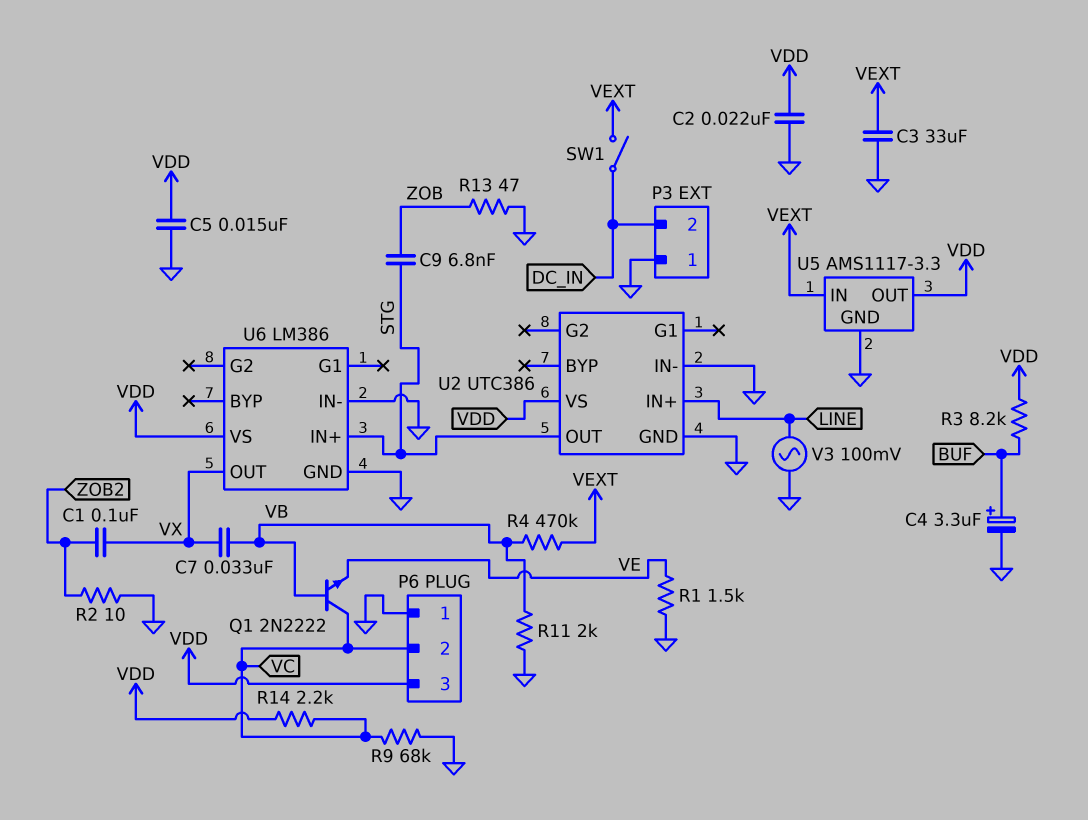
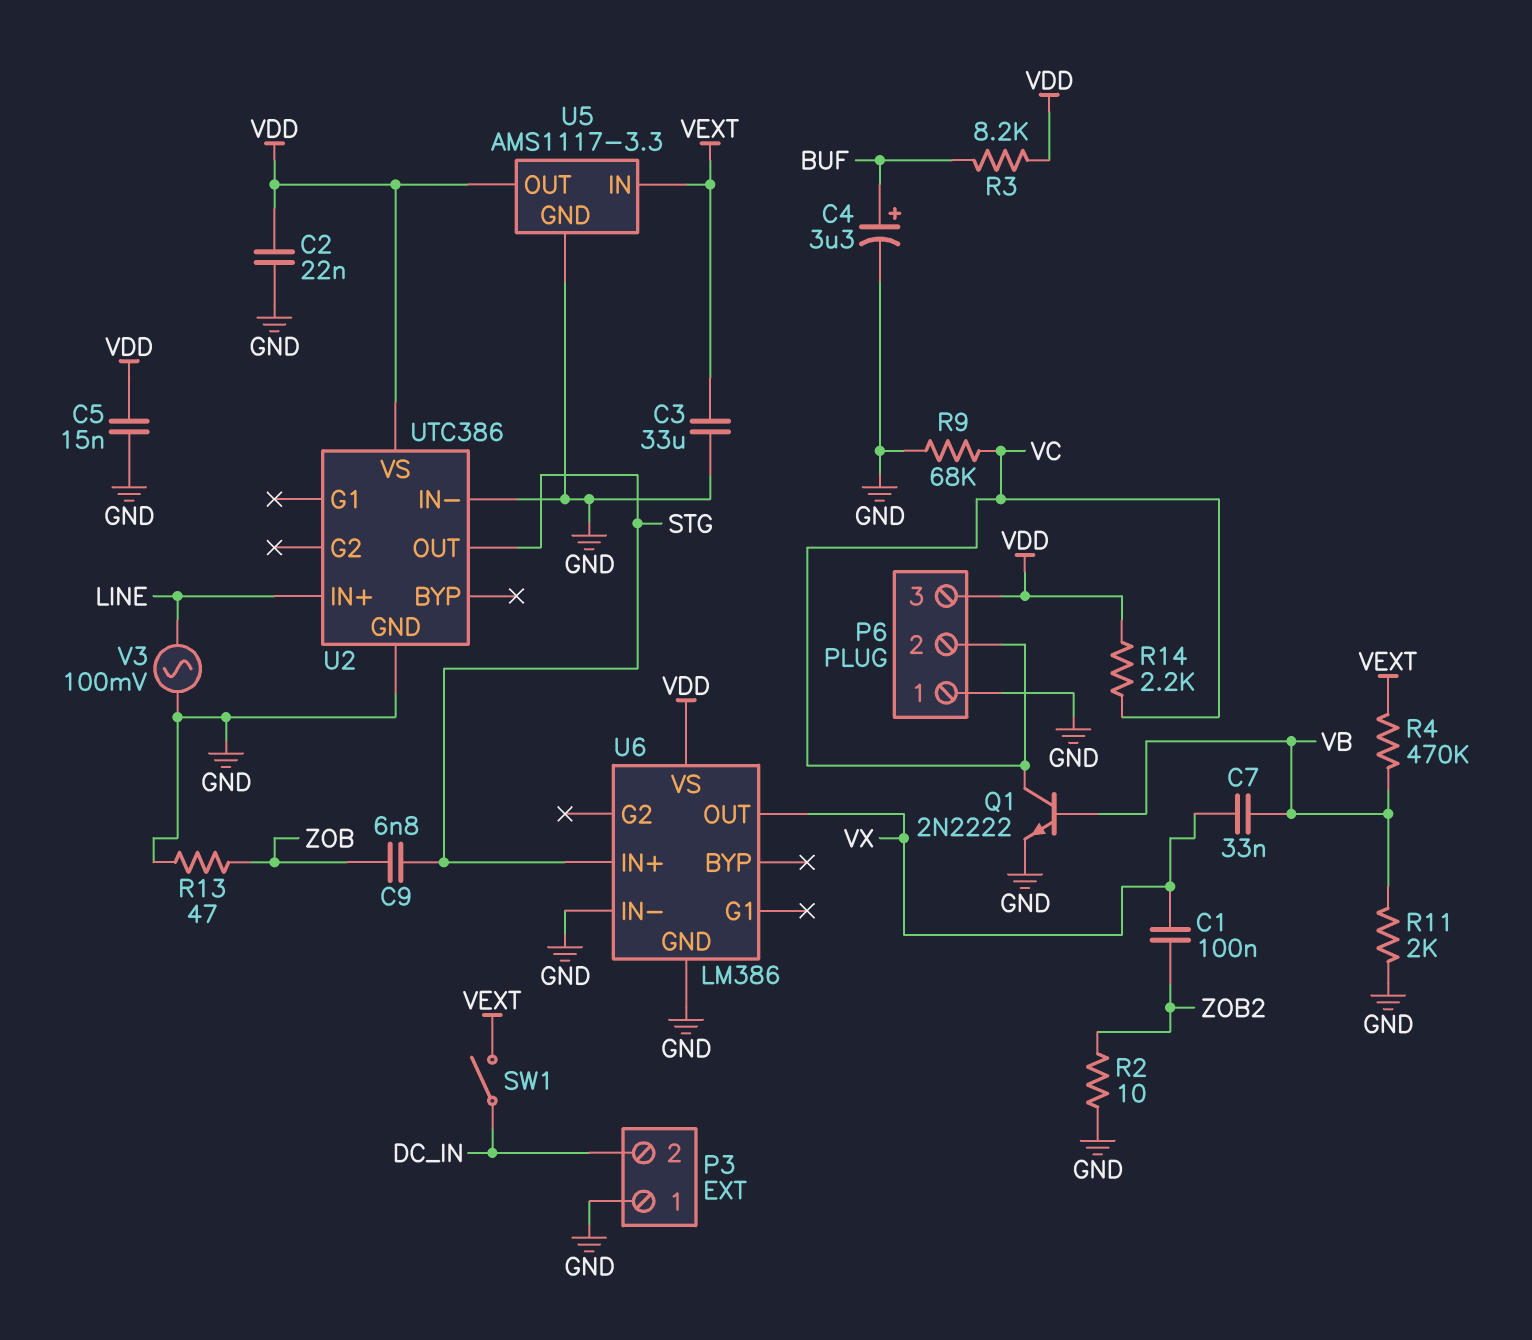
Q1: NPN 2N2222 (B VB, C VC, E VE) -> NPN 2N2222 (B VB, C VC, E GND)
R1: 1.5k (GND, VE) -> none

